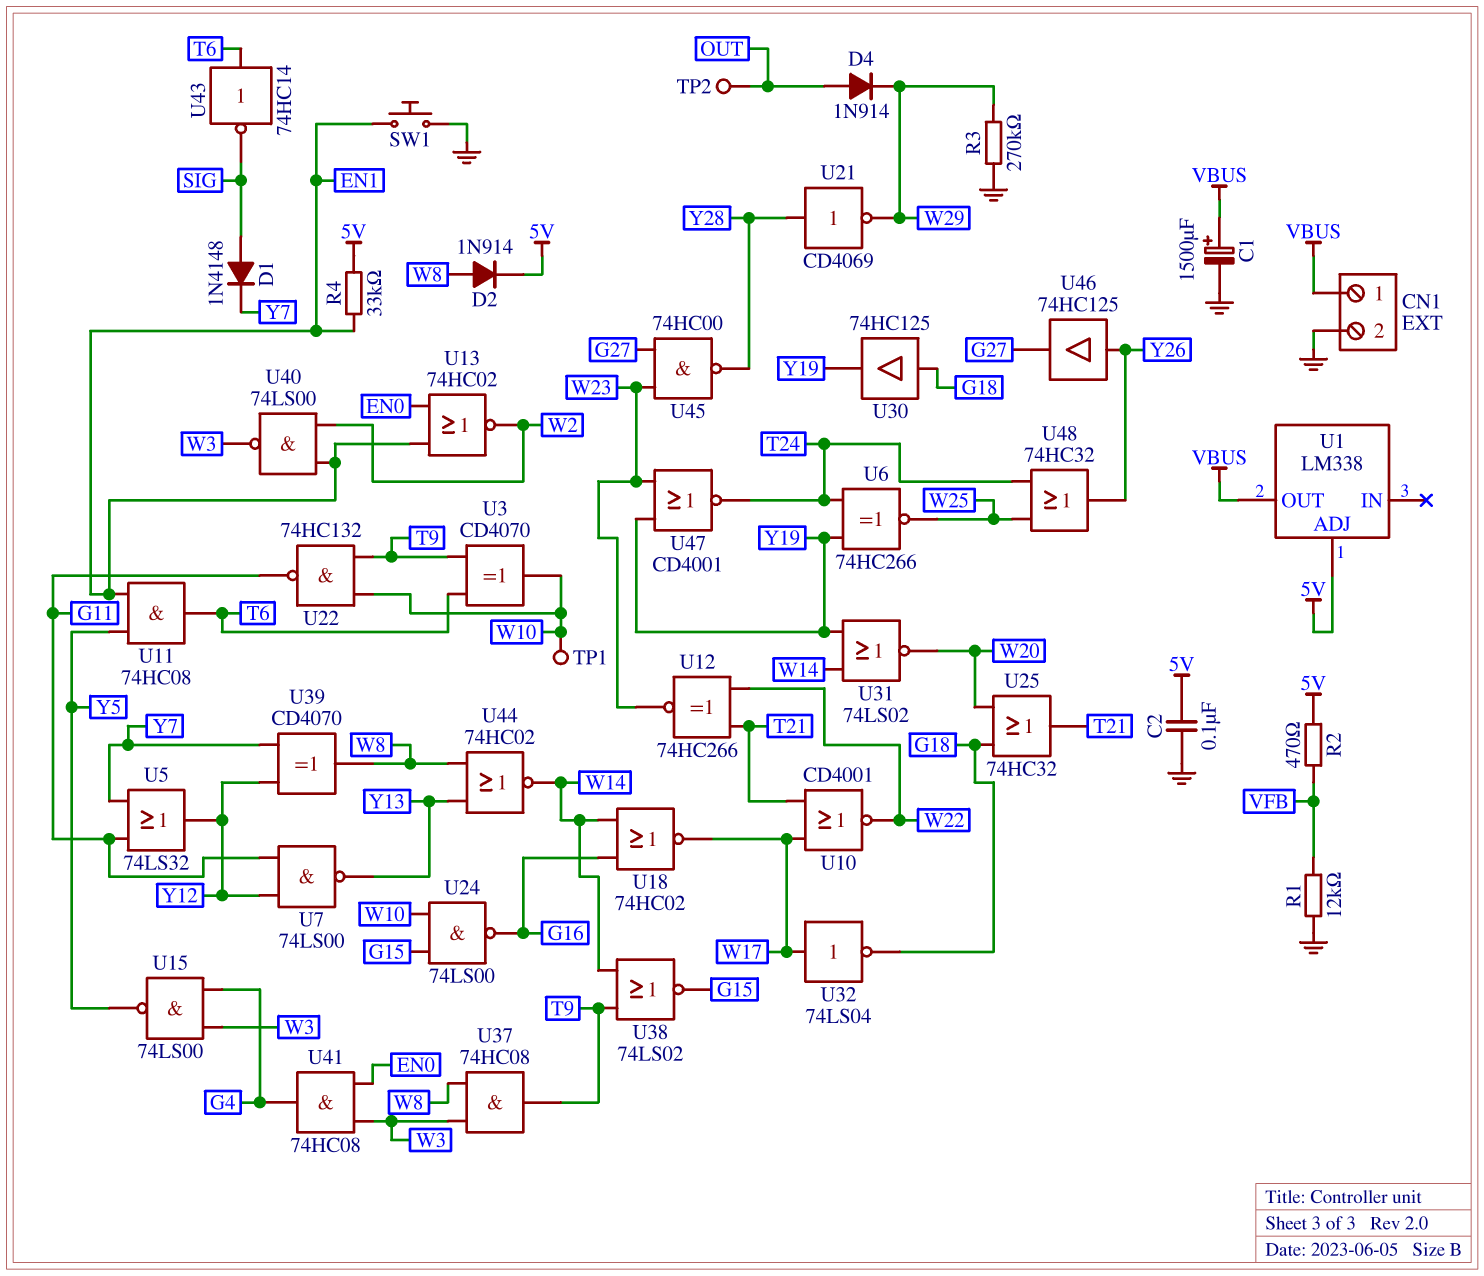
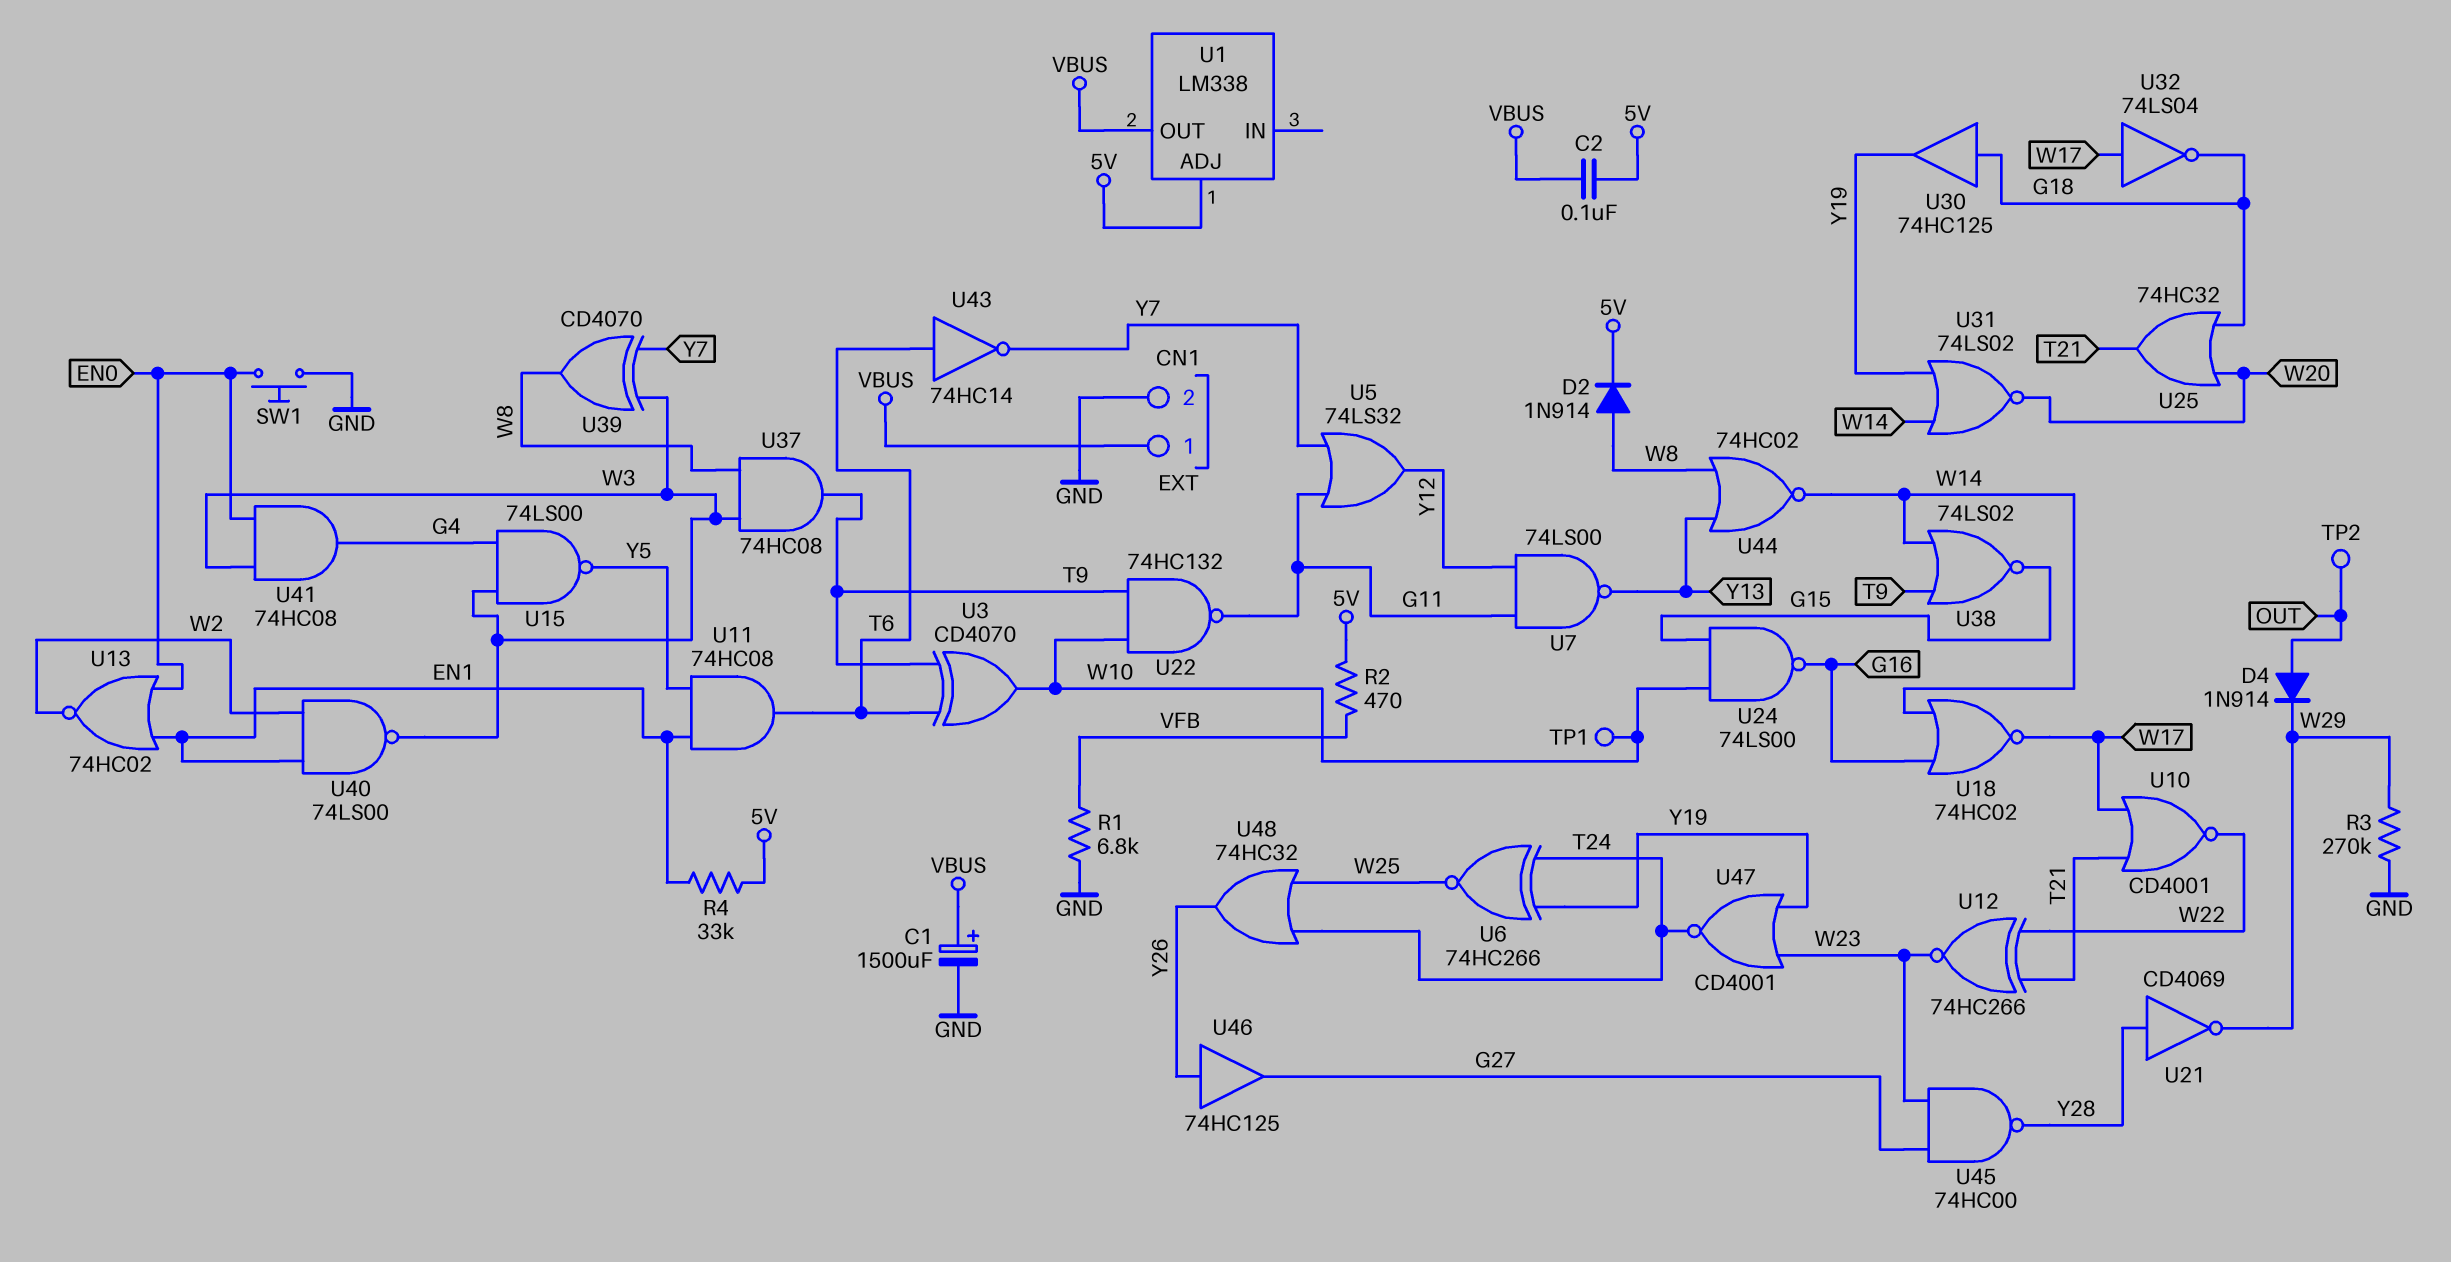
C2: 100nF (5V, GND) -> 100nF (5V, VBUS)
D1: diode 1N4148 (A SIG, K Y7) -> none
R1: 12k (GND, VFB) -> 6.8k (GND, VFB)
SW1: button (EN1, GND) -> button (EN0, GND)
U39: XOR CD4070 (in Y7, in Y12, out W8) -> XOR CD4070 (in W3, in Y7, out W8)
U43: NOT 74HC14 (in T6, out SIG) -> NOT 74HC14 (in T6, out Y7)

